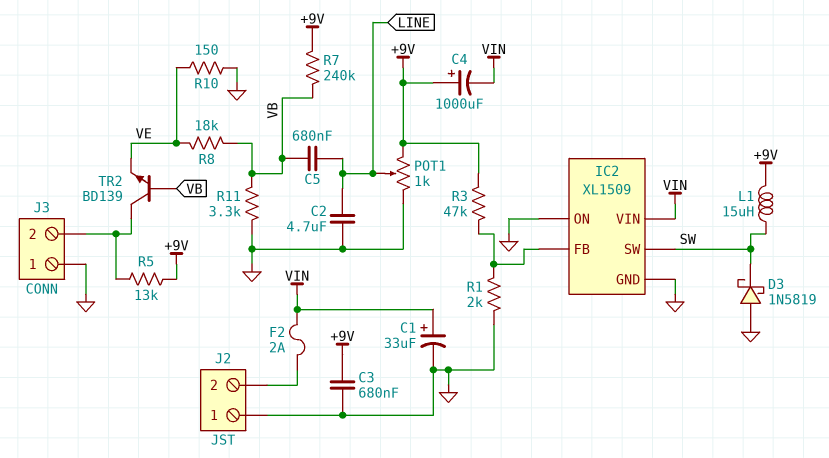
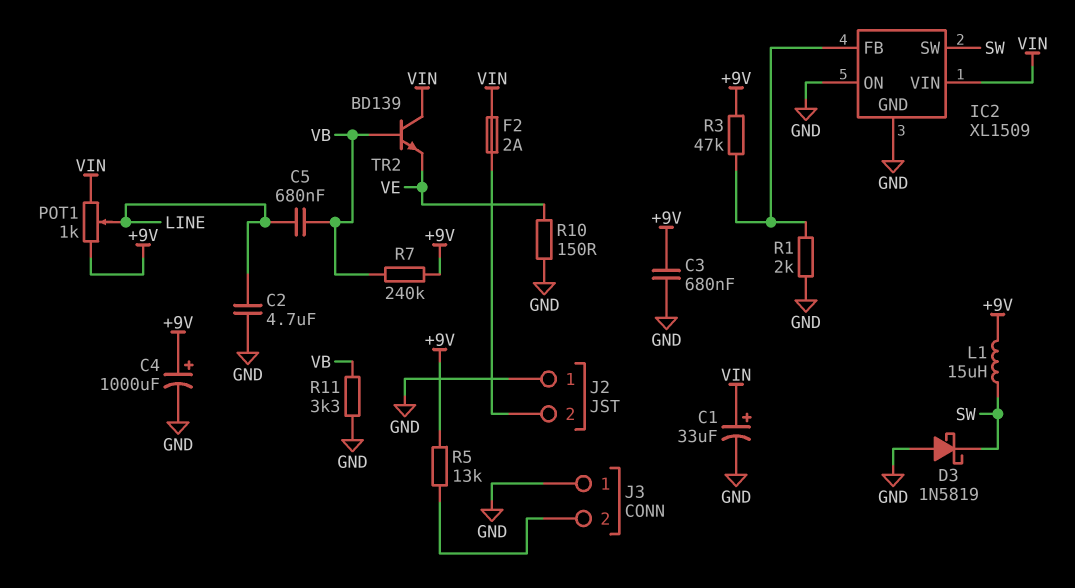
C4: 1000uF (plus +9V, minus VIN) -> 1000uF (plus +9V, minus GND)
POT1: 1k (+9V, GND, wiper LINE) -> 1k (+9V, VIN, wiper LINE)
R8: 18k (VB, VE) -> none
TR2: NPN BD139 (B VB, C J3/2, E VE) -> NPN BD139 (B VB, C VIN, E VE)

